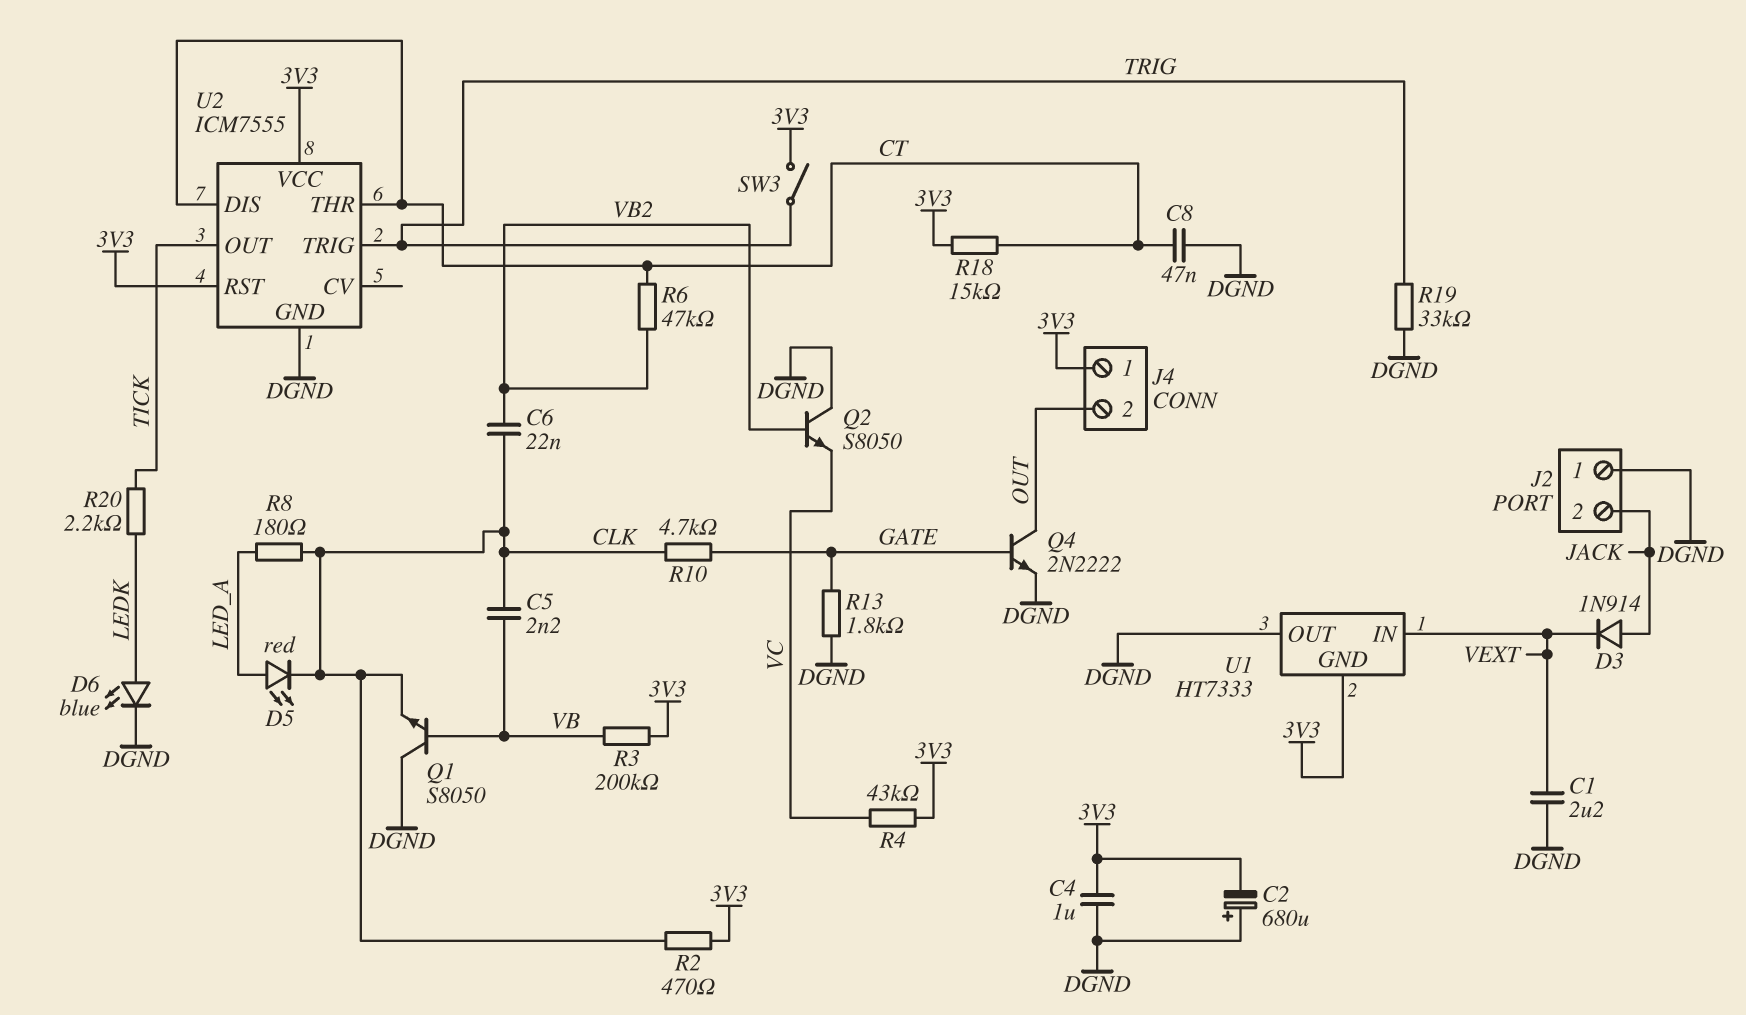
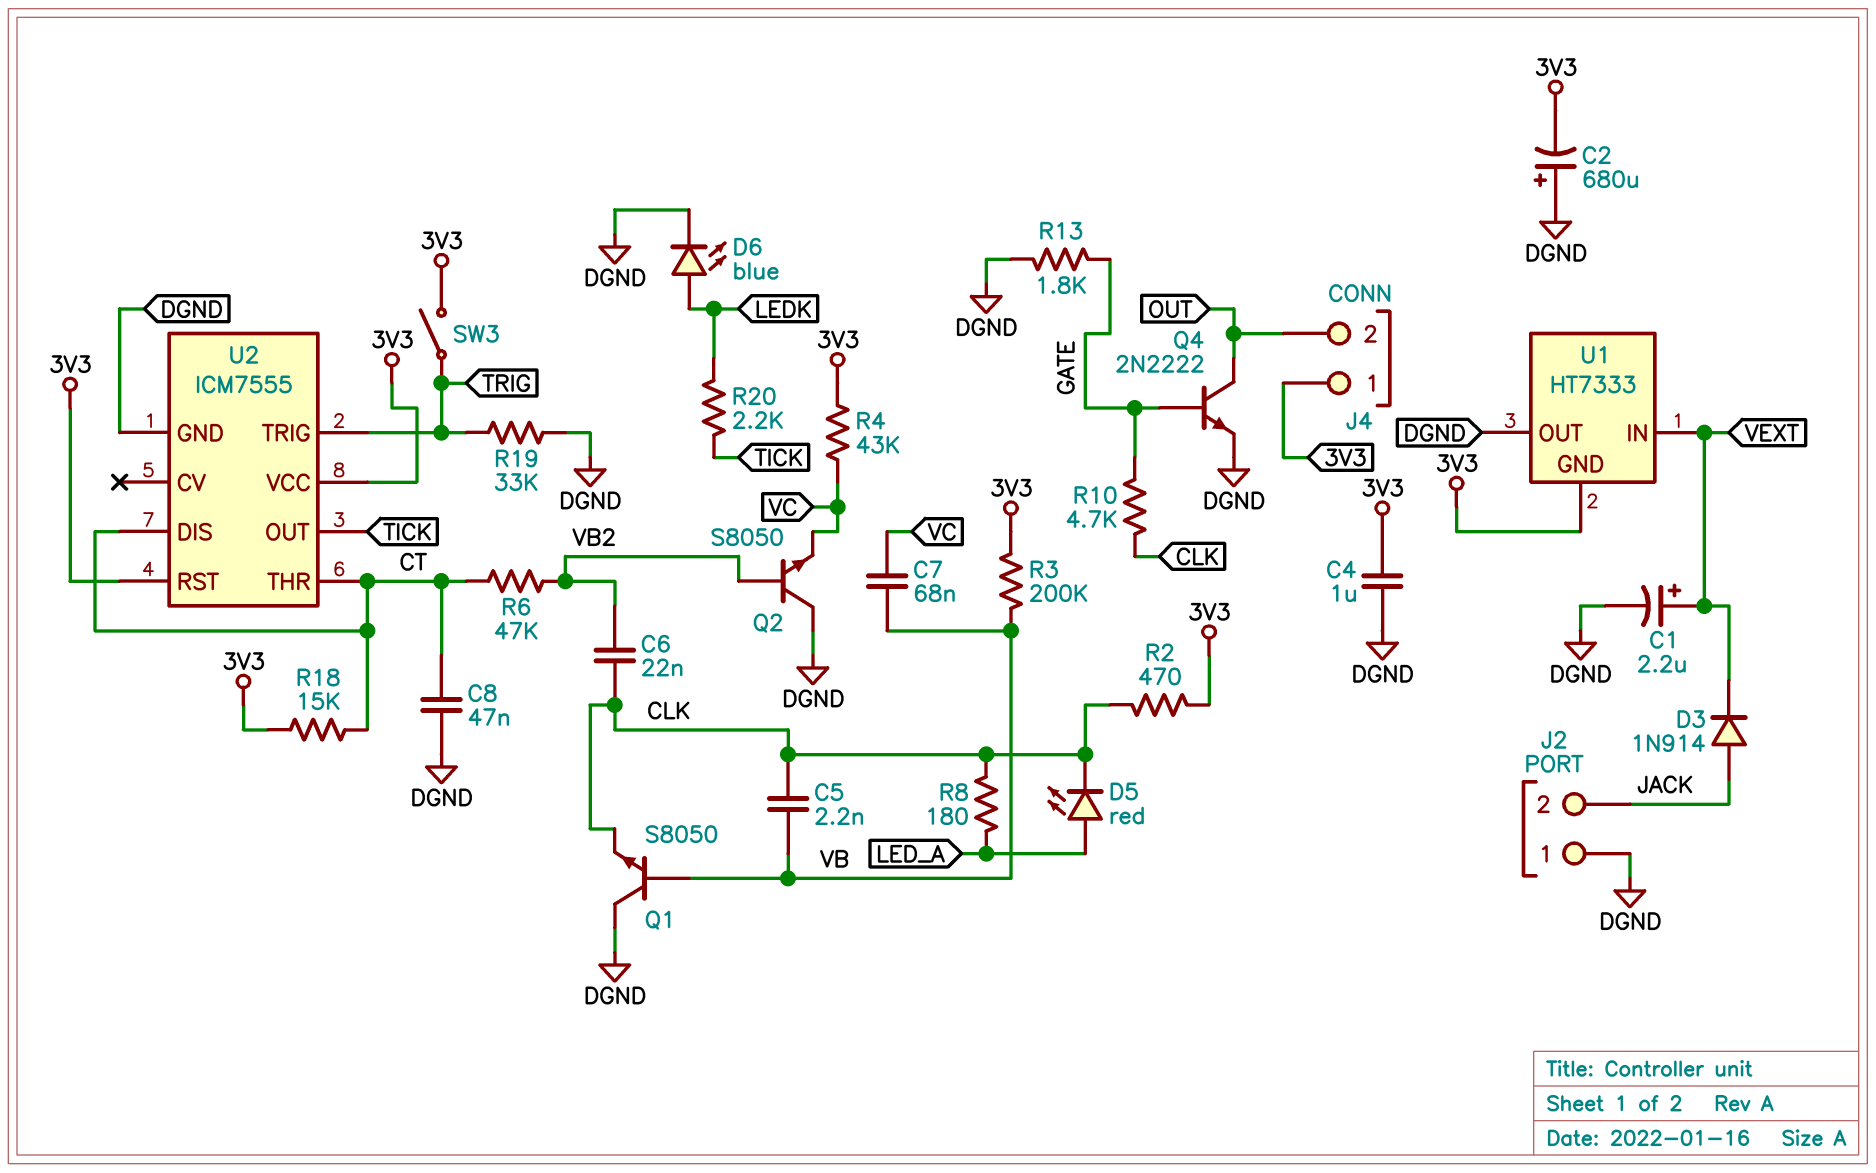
C1: 2.2uF (DGND, VEXT) -> 2.2uF (plus VEXT, minus DGND)
C7: none -> 68nF (VB, VC)

